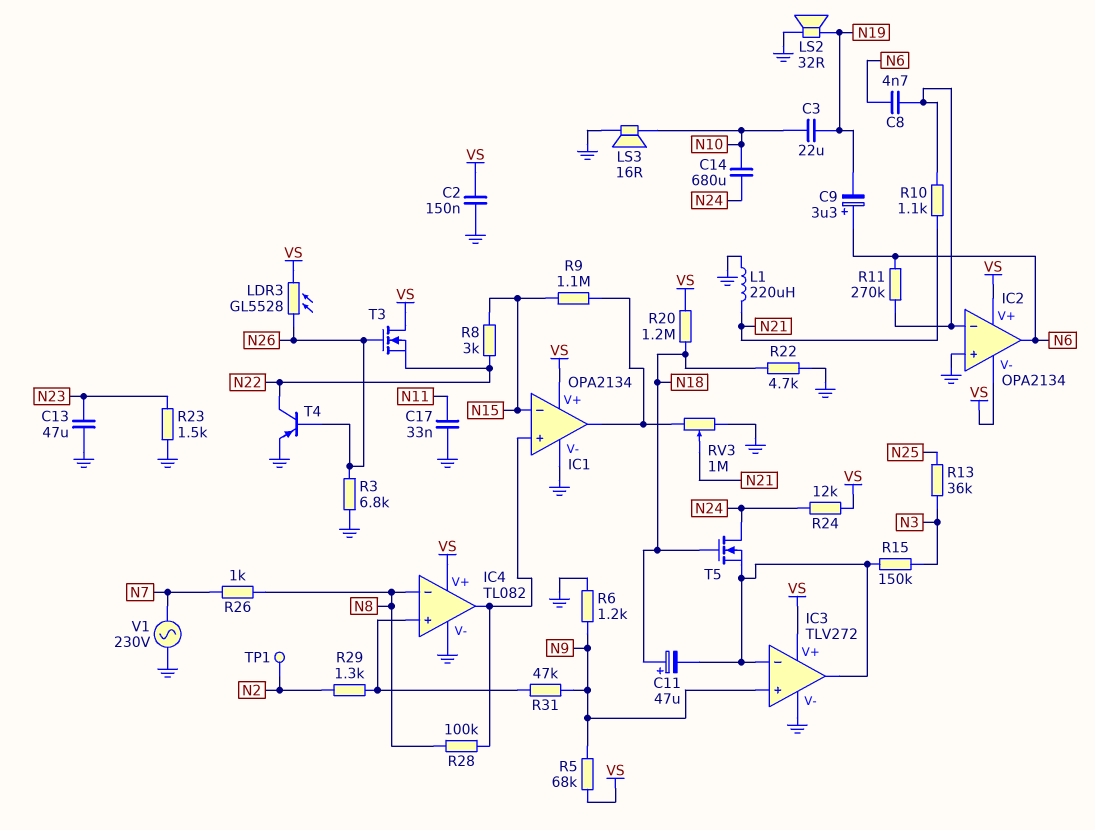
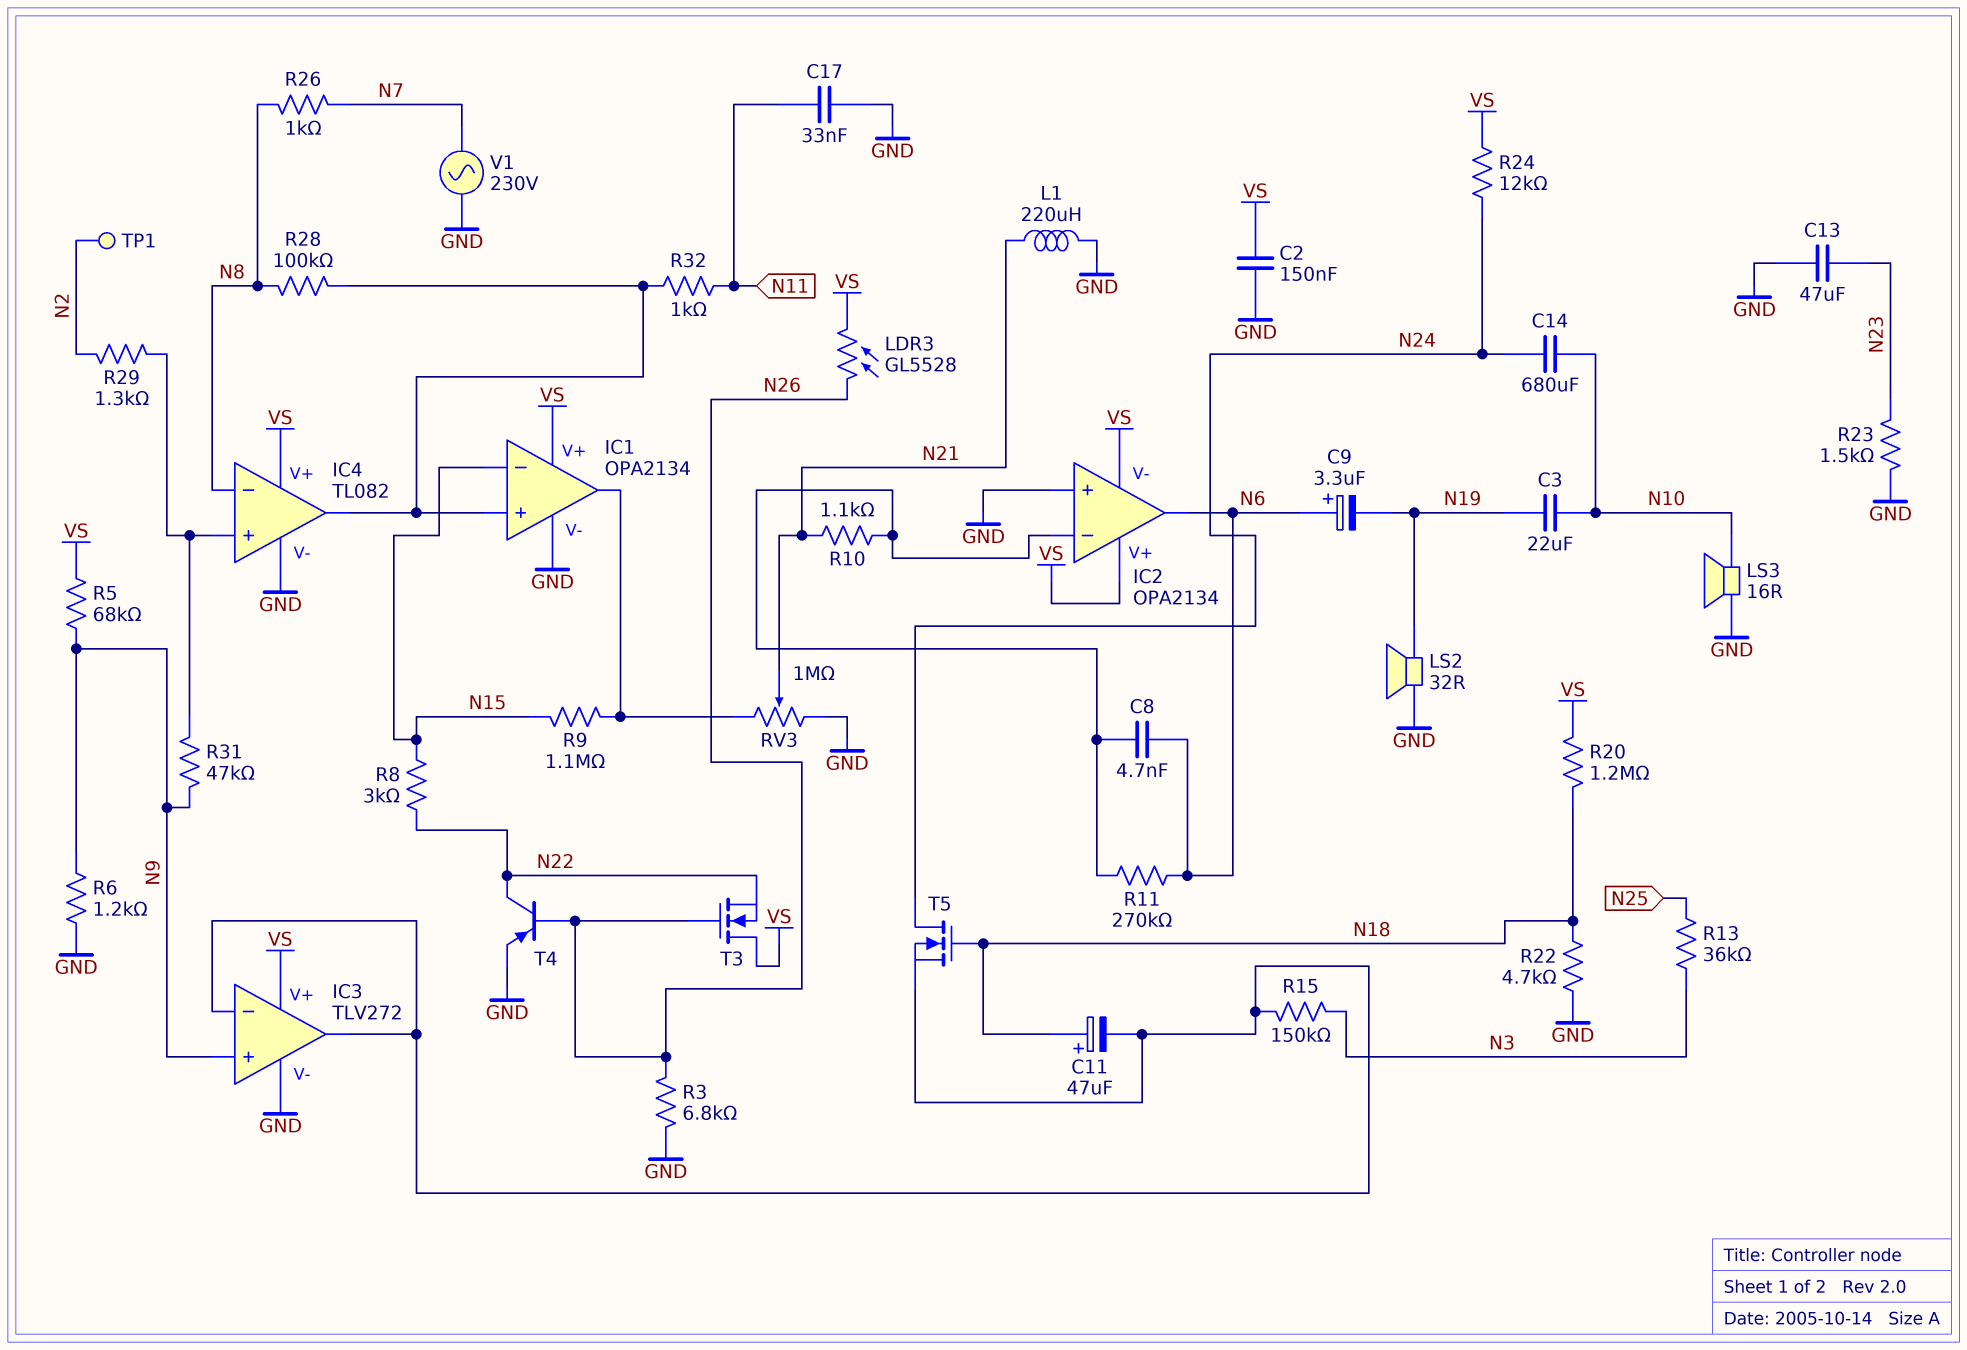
R32: none -> 1k (IC1/in+, N11)

